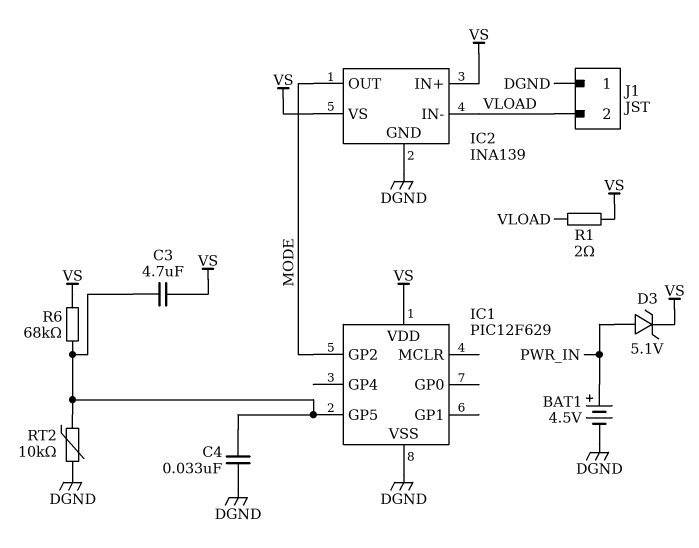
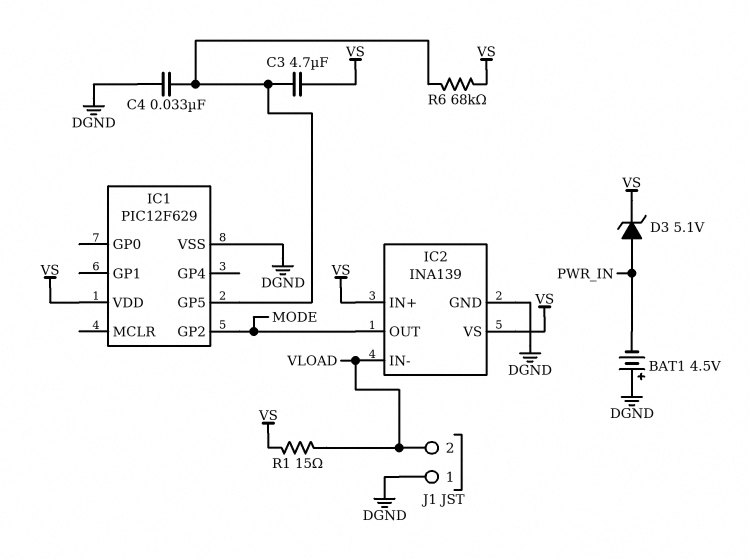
BAT1: 4.5V (plus PWR_IN, minus DGND) -> 4.5V (plus DGND, minus PWR_IN)
R1: 2 (VLOAD, VS) -> 15 (VLOAD, VS)
RT2: 10k (DGND, IC1/GP5) -> none

